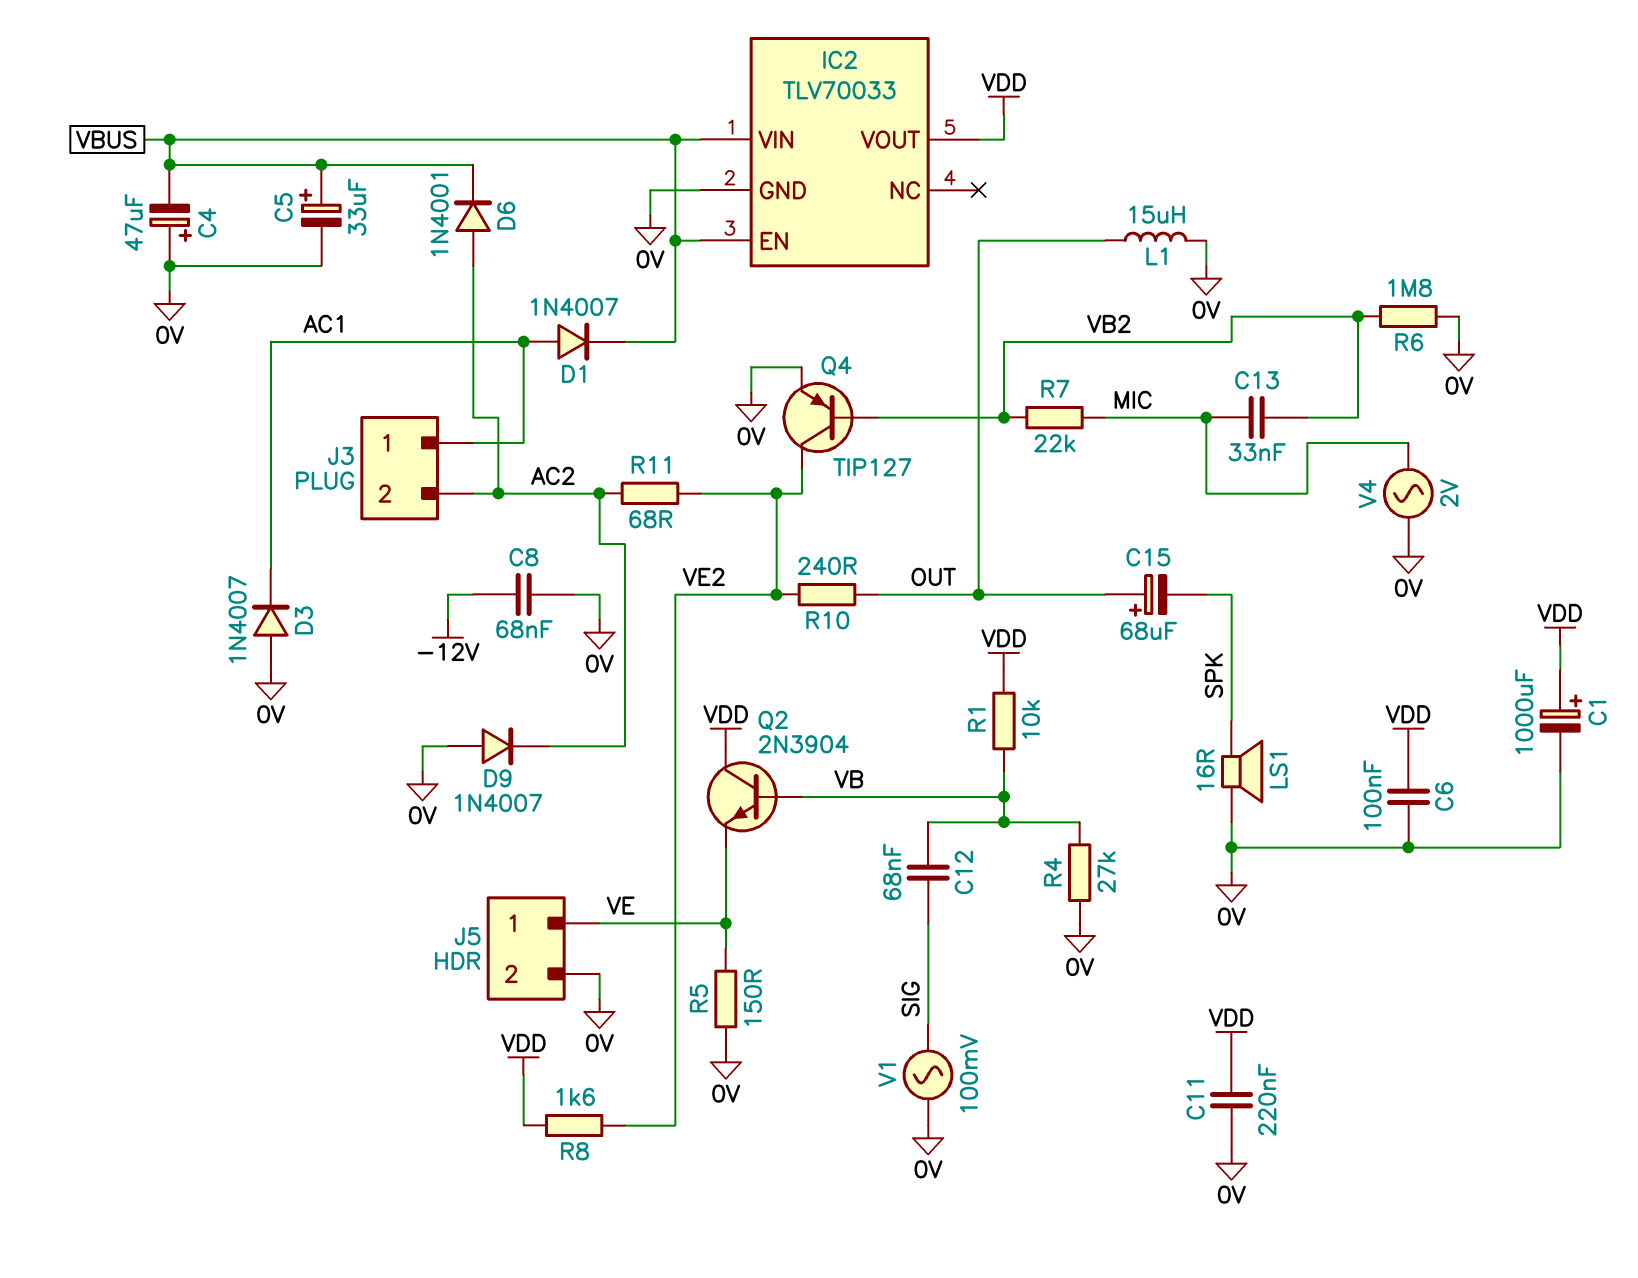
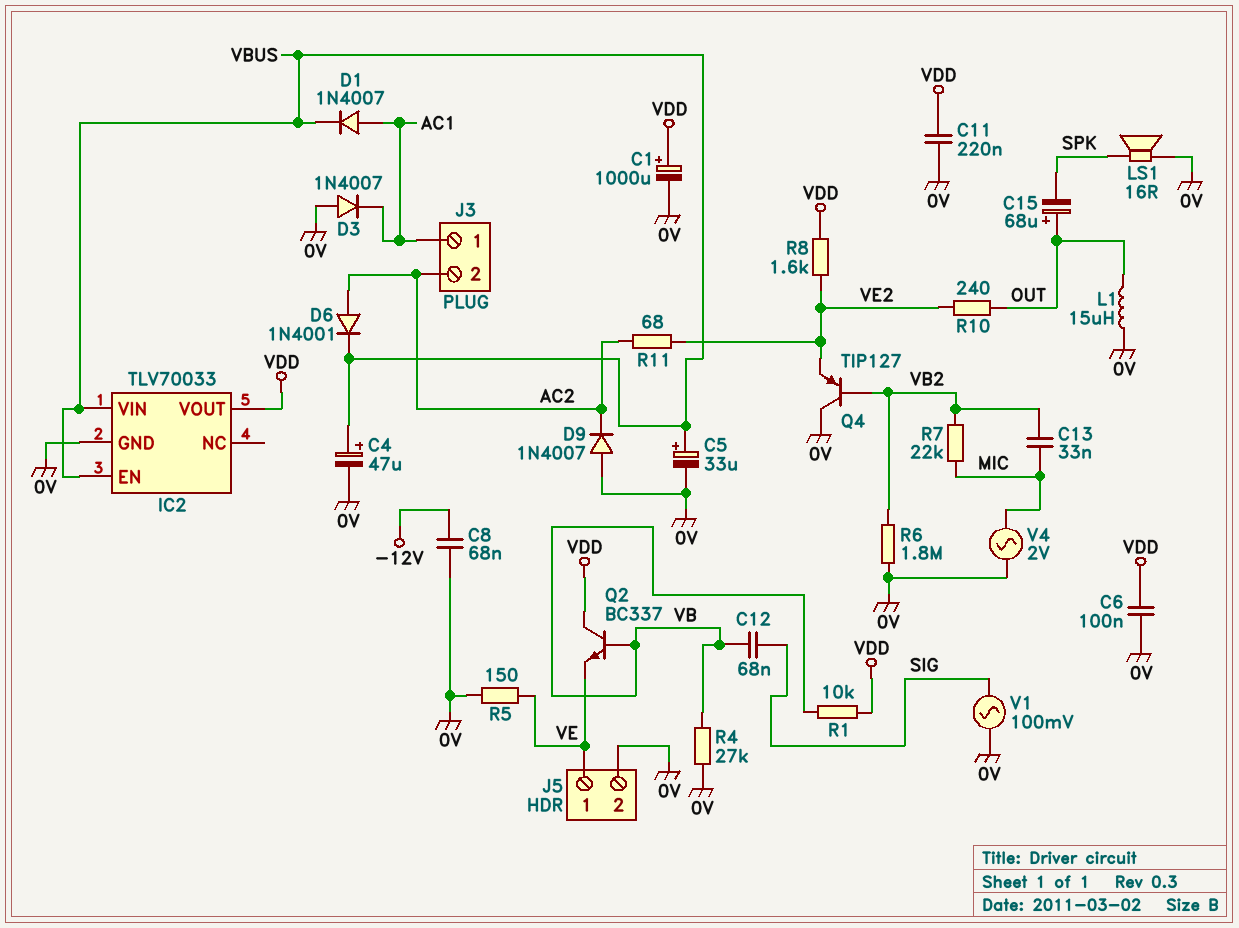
C4: 47uF (plus 0V, minus VBUS) -> 47uF (plus VBUS, minus 0V)
Q2: NPN 2N3904 (B VB, C VDD, E VE) -> NPN BC337 (B VB, C VDD, E VE)
Q4: PNP TIP127 (B VB2, C VE2, E 0V) -> PNP TIP127 (B VB2, C 0V, E VE2)

